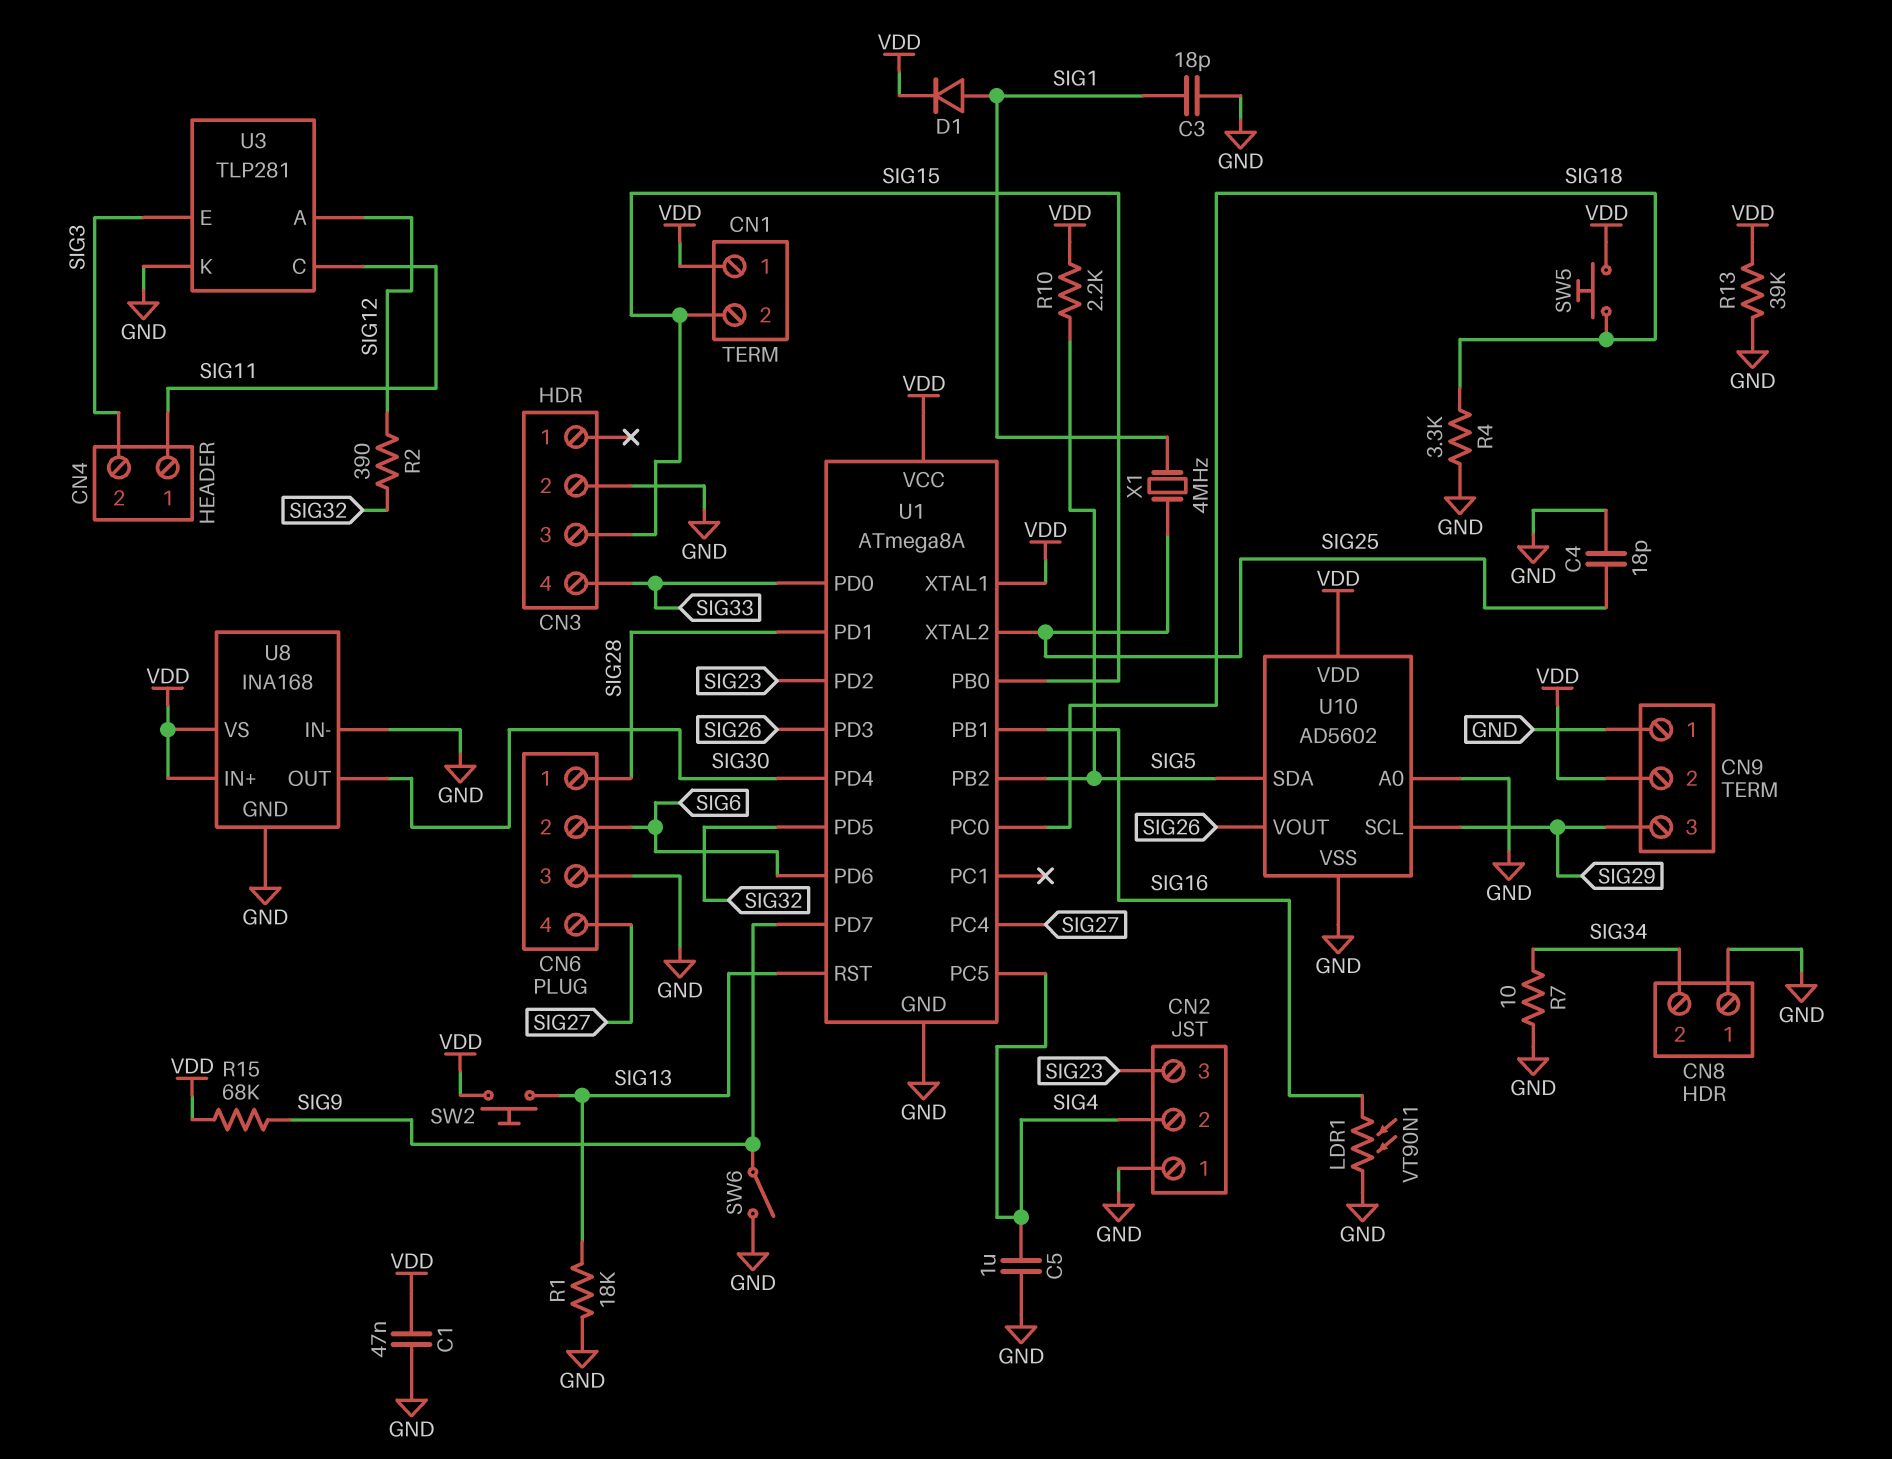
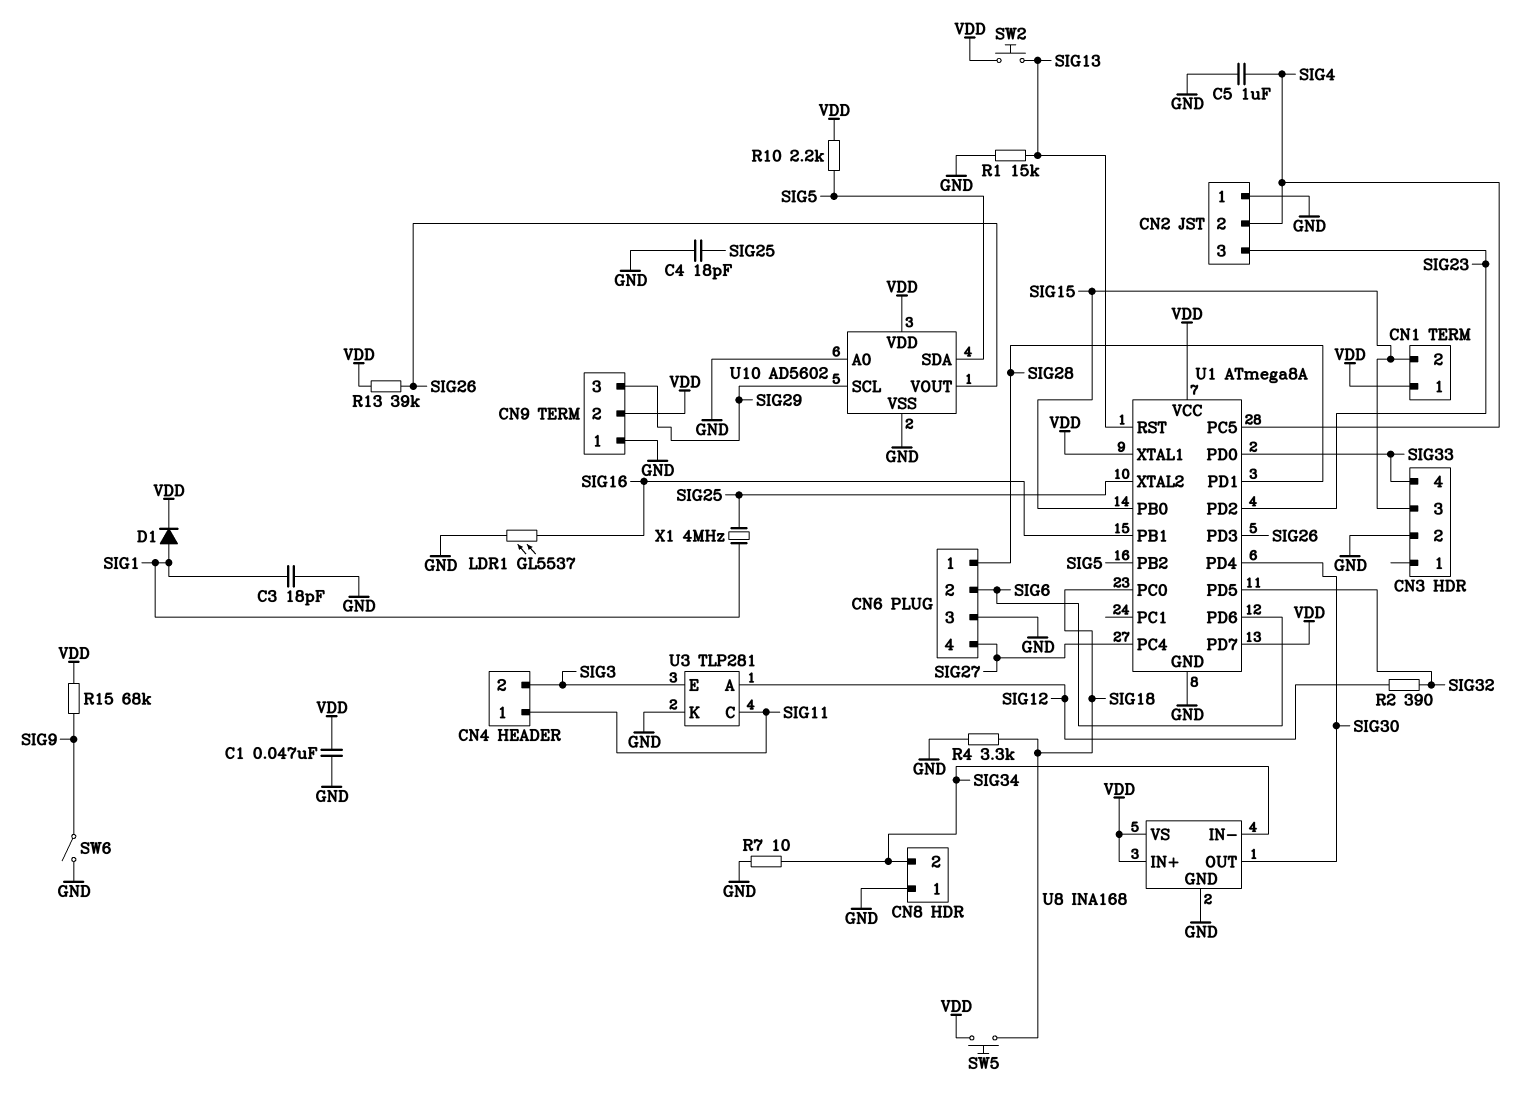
LDR1: VT90N1 (GND, SIG16) -> GL5537 (GND, SIG16)
R1: 18k (GND, SIG13) -> 15k (GND, SIG13)
R13: 39k (GND, VDD) -> 39k (SIG26, VDD)
U1 pin PD7: SIG9 -> VDD
U8 pin IN-: GND -> SIG34

